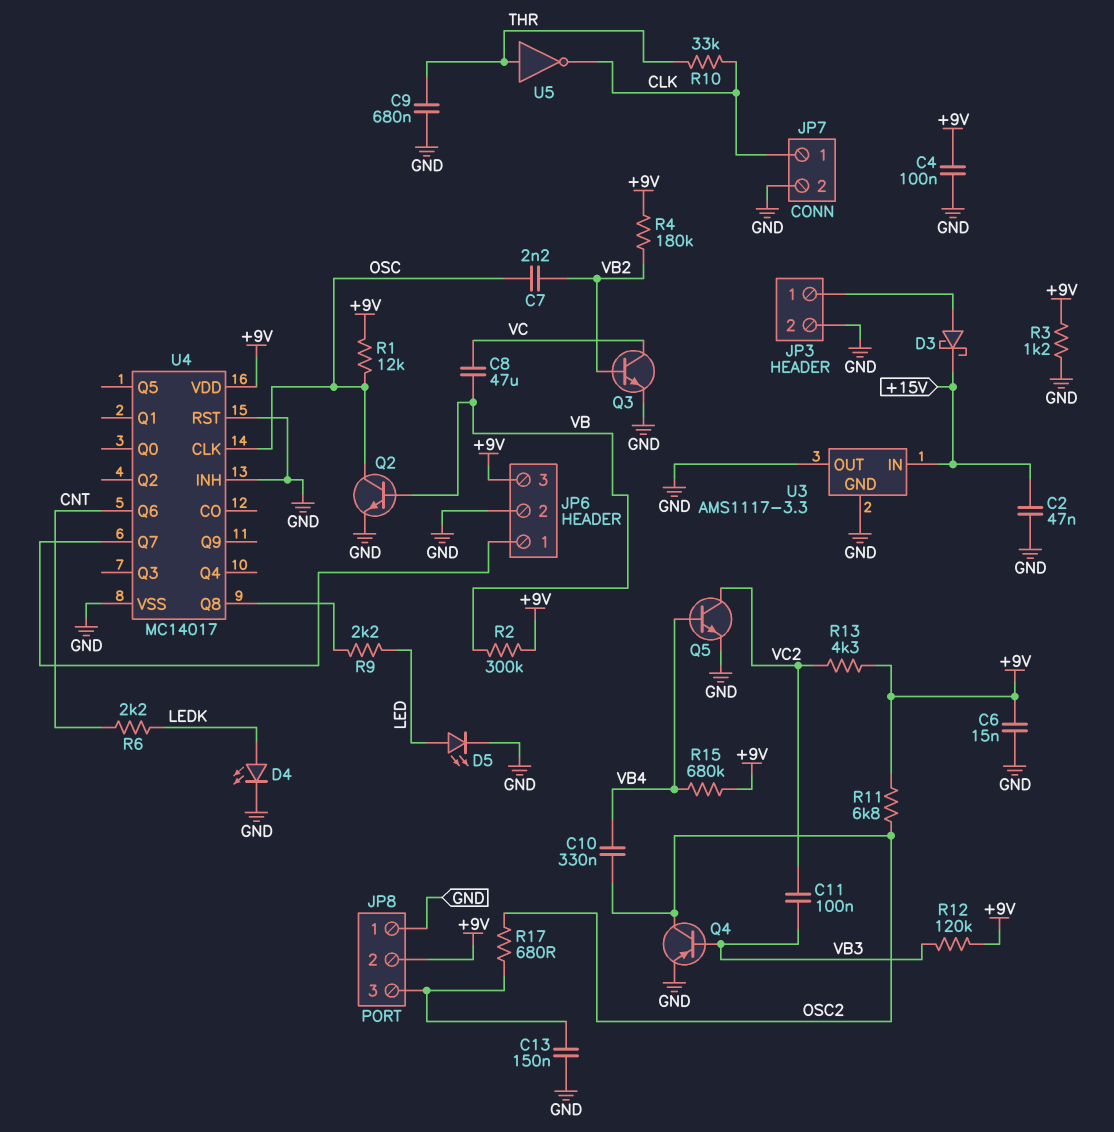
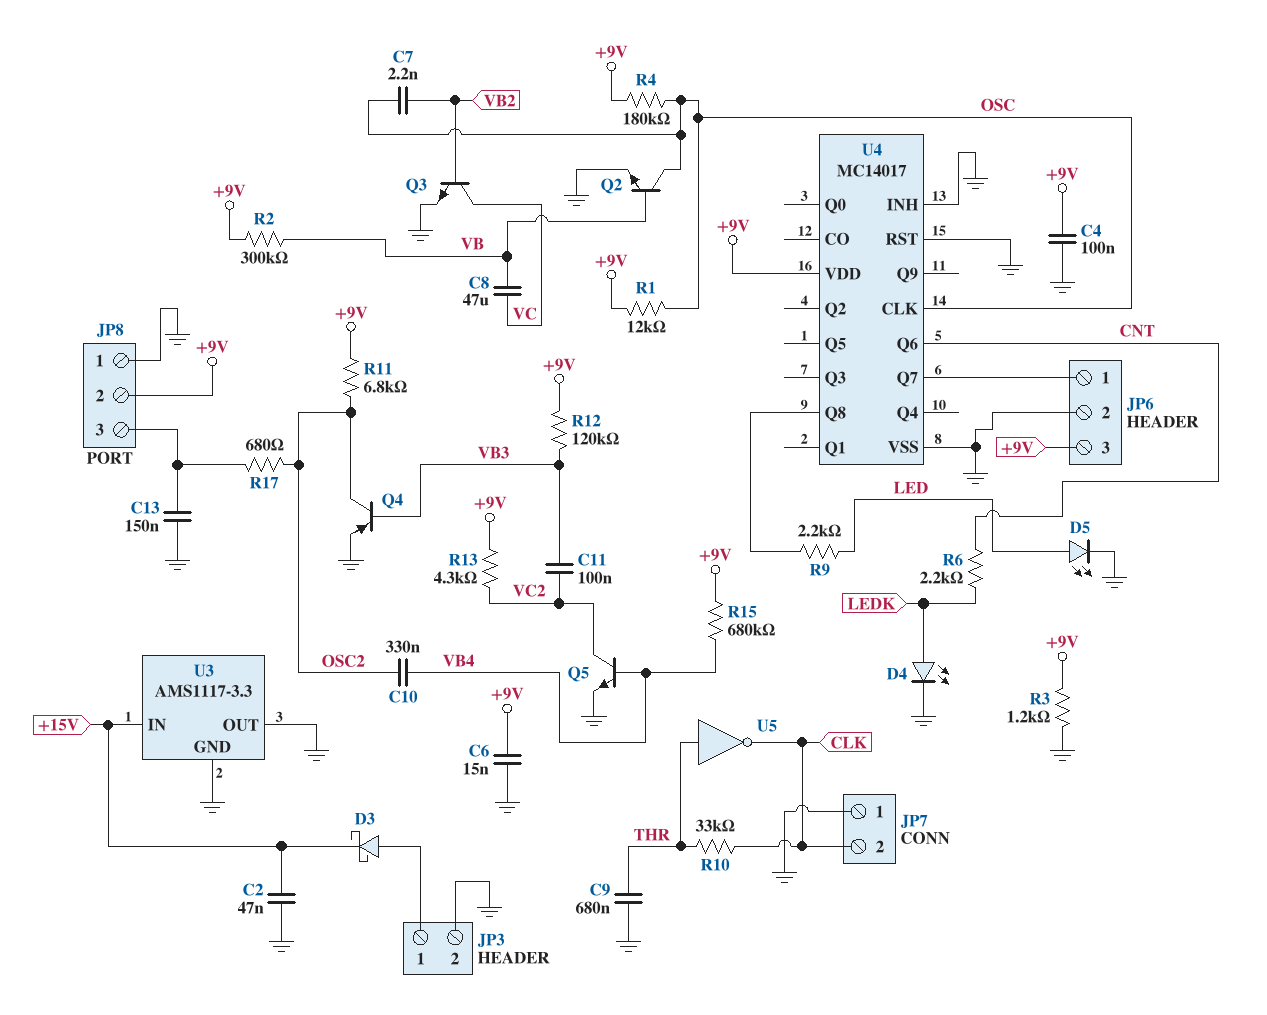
JP7 pin 1: CLK -> GND
JP7 pin 2: GND -> CLK
R4: 180k (+9V, VB2) -> 180k (+9V, OSC)

